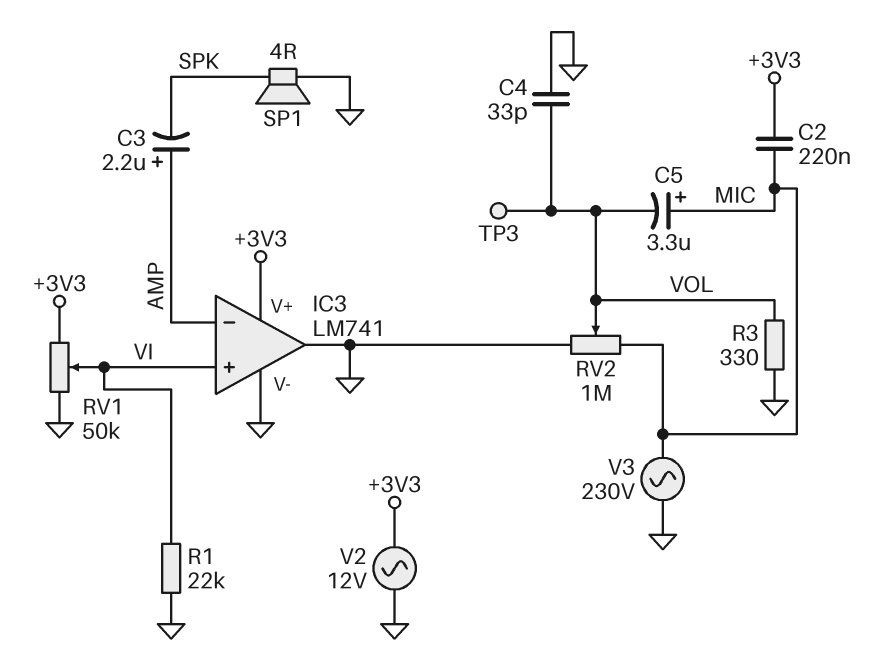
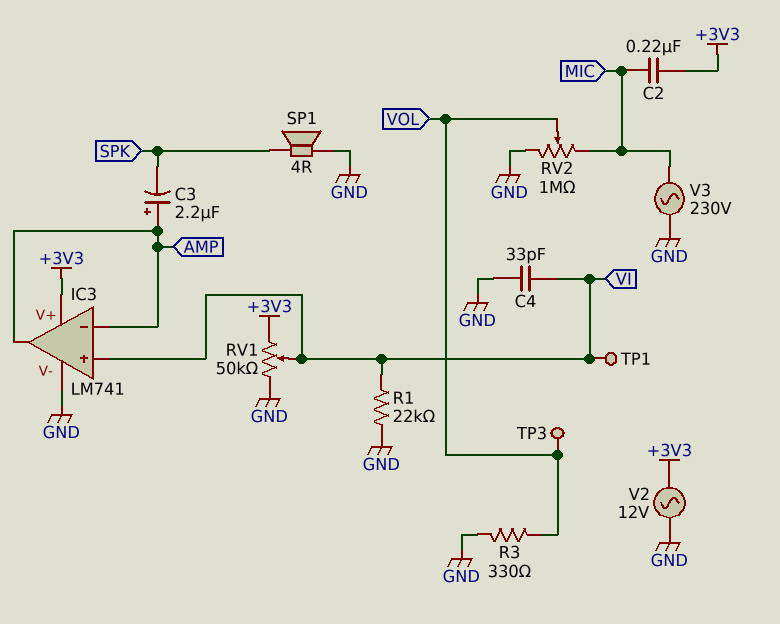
C4: 33pF (GND, VOL) -> 33pF (GND, VI)
C5: 3.3uF (plus MIC, minus VOL) -> none
IC3 pin out: GND -> AMP
TP1: none -> test point (VI)

